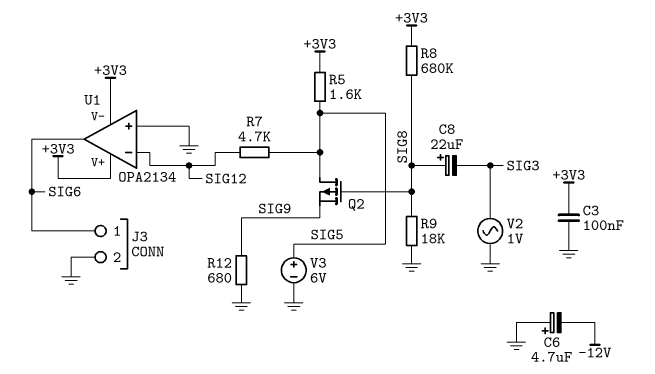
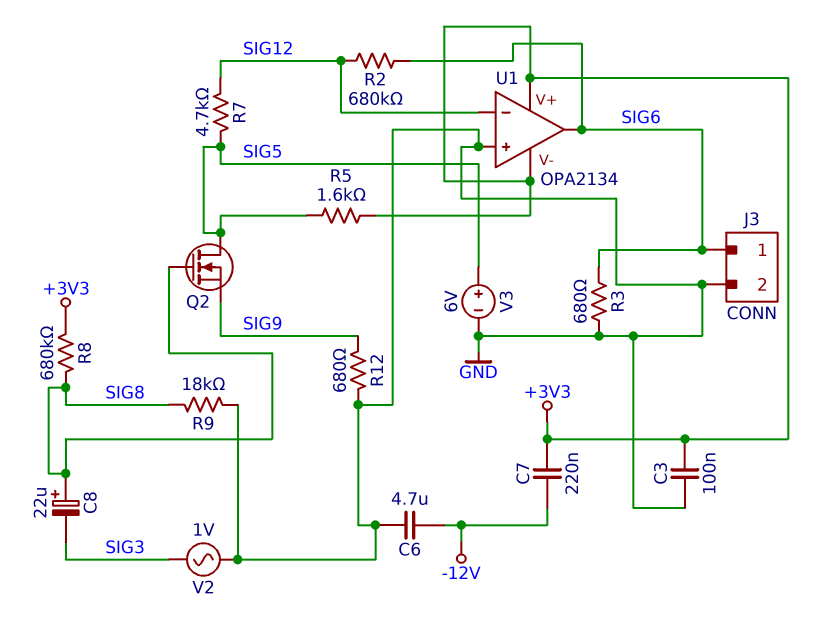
C6: 4.7uF (plus GND, minus -12V) -> 4.7uF (-12V, GND)
C7: none -> 220nF (+3V3, -12V)
Q2: PMOS (G SIG8, D SIG5, S SIG9) -> NMOS (G SIG8, D SIG5, S SIG9)
R2: none -> 680k (SIG6, SIG12)
R3: none -> 680 (GND, SIG6)

